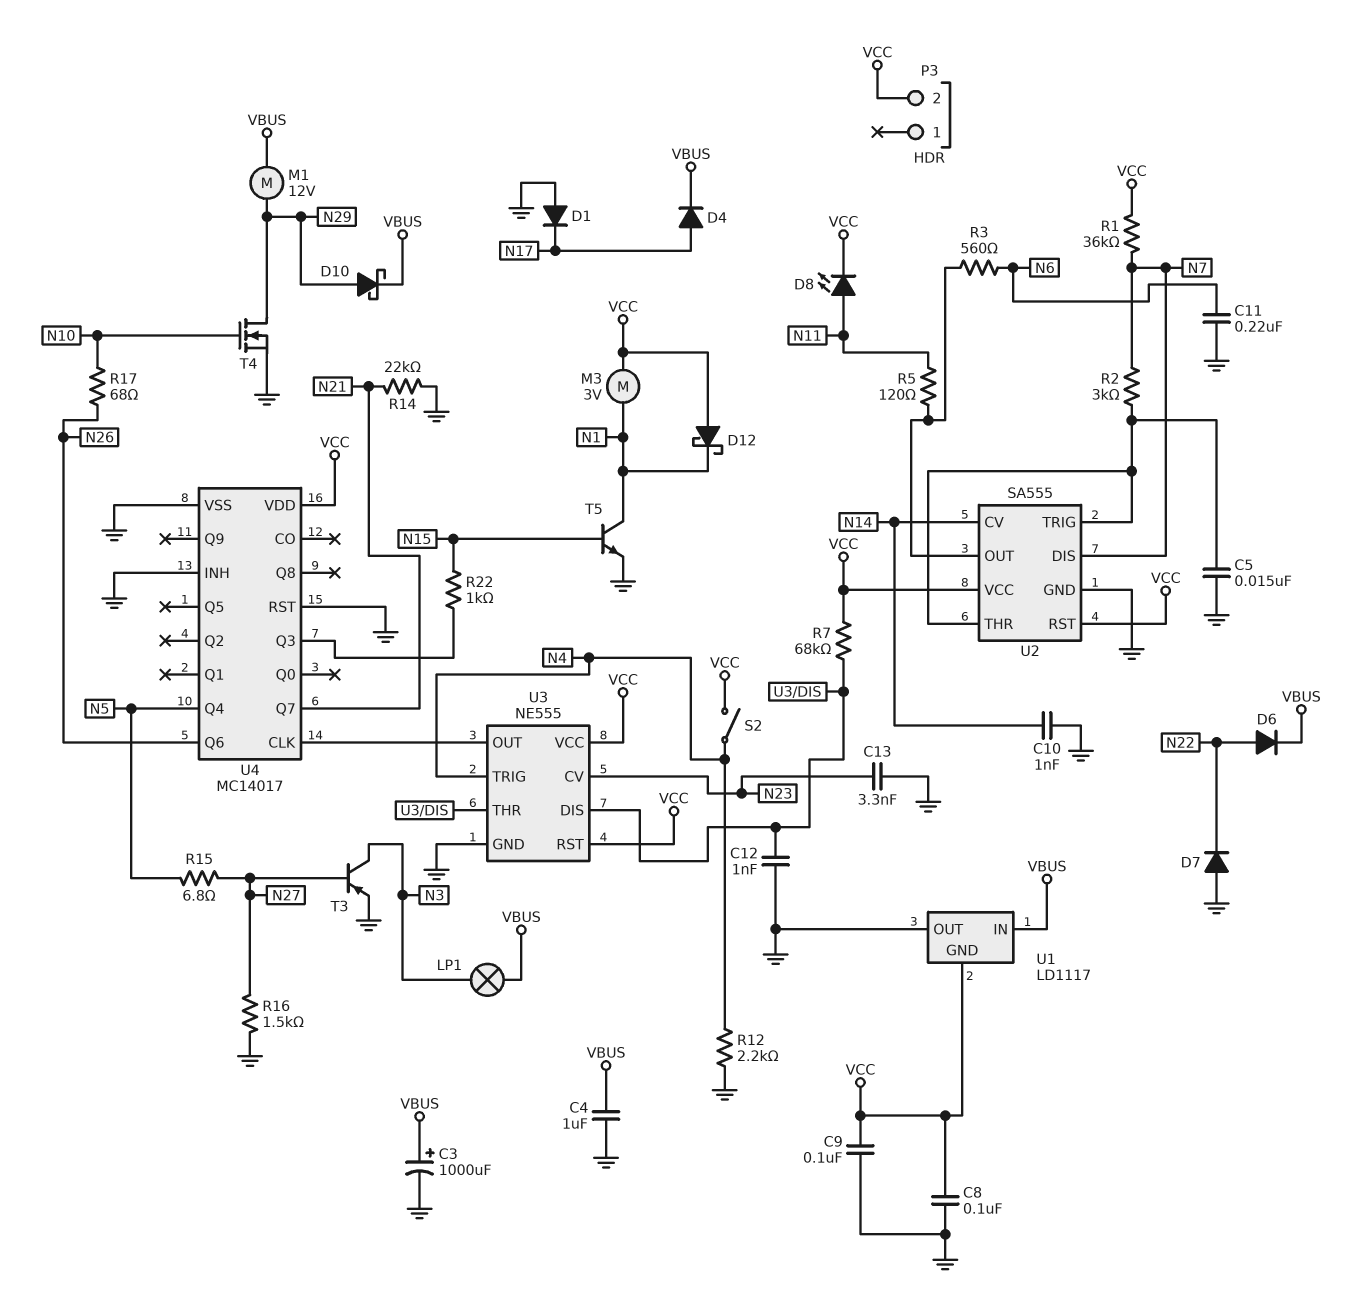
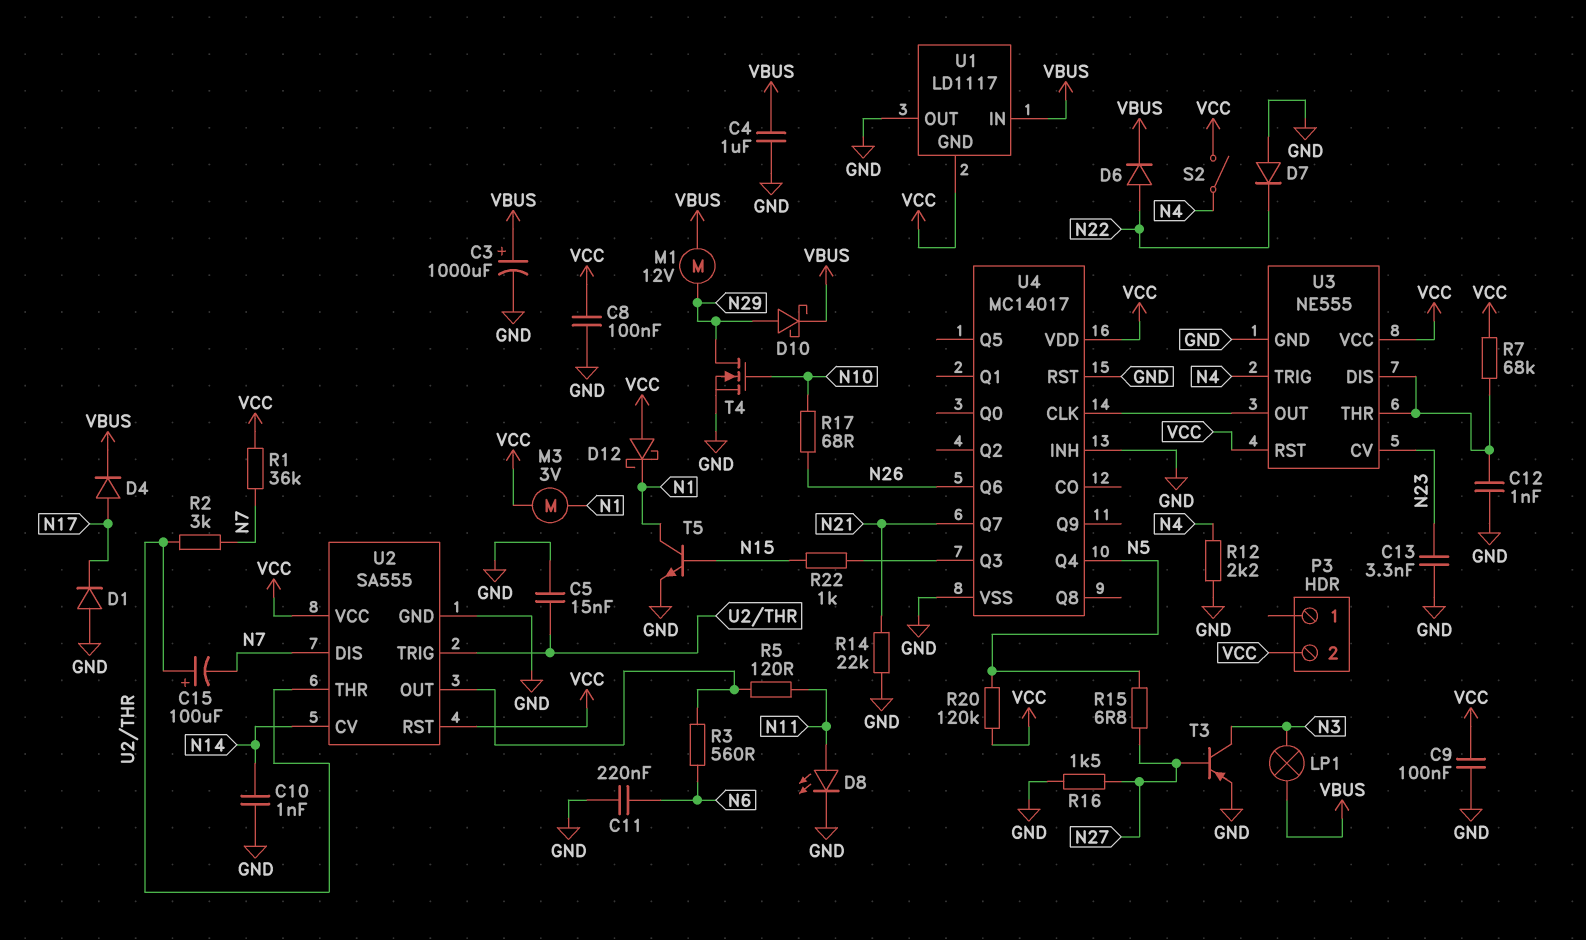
C15: none -> 100uF (plus U2/THR, minus N7)
D8: LED (A N11, K VCC) -> LED (A N11, K GND)
R20: none -> 120k (N5, VCC)

